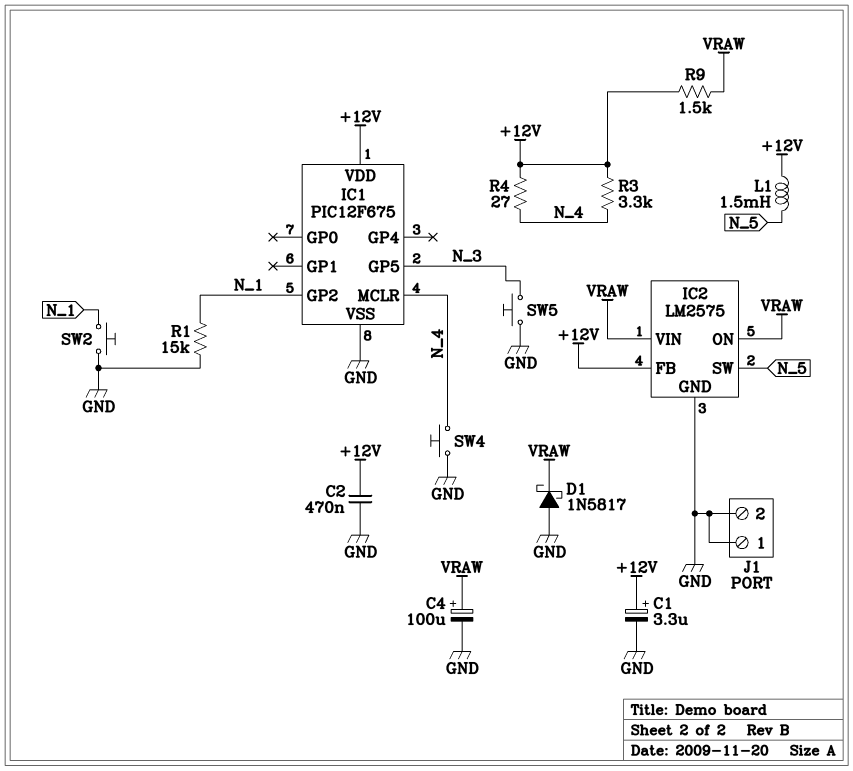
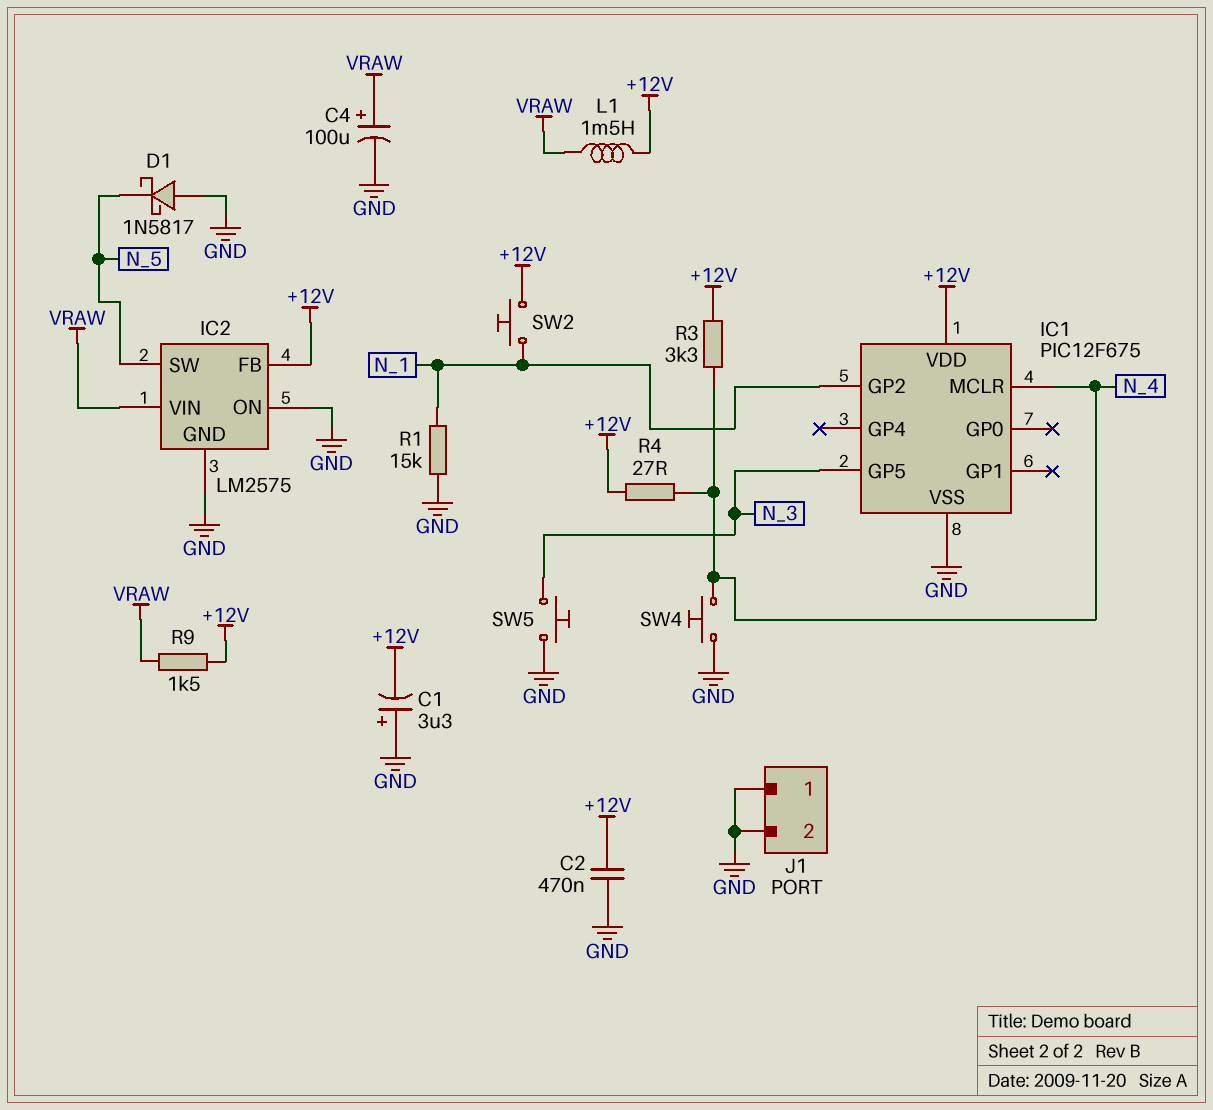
C1: 3.3uF (plus +12V, minus GND) -> 3.3uF (plus GND, minus +12V)
D1: schottky 1N5817 (A GND, K VRAW) -> schottky 1N5817 (A GND, K N_5)
IC2 pin ON: VRAW -> GND
L1: 1.5mH (+12V, N_5) -> 1.5mH (+12V, VRAW)
SW2: button (GND, N_1) -> button (+12V, N_1)

